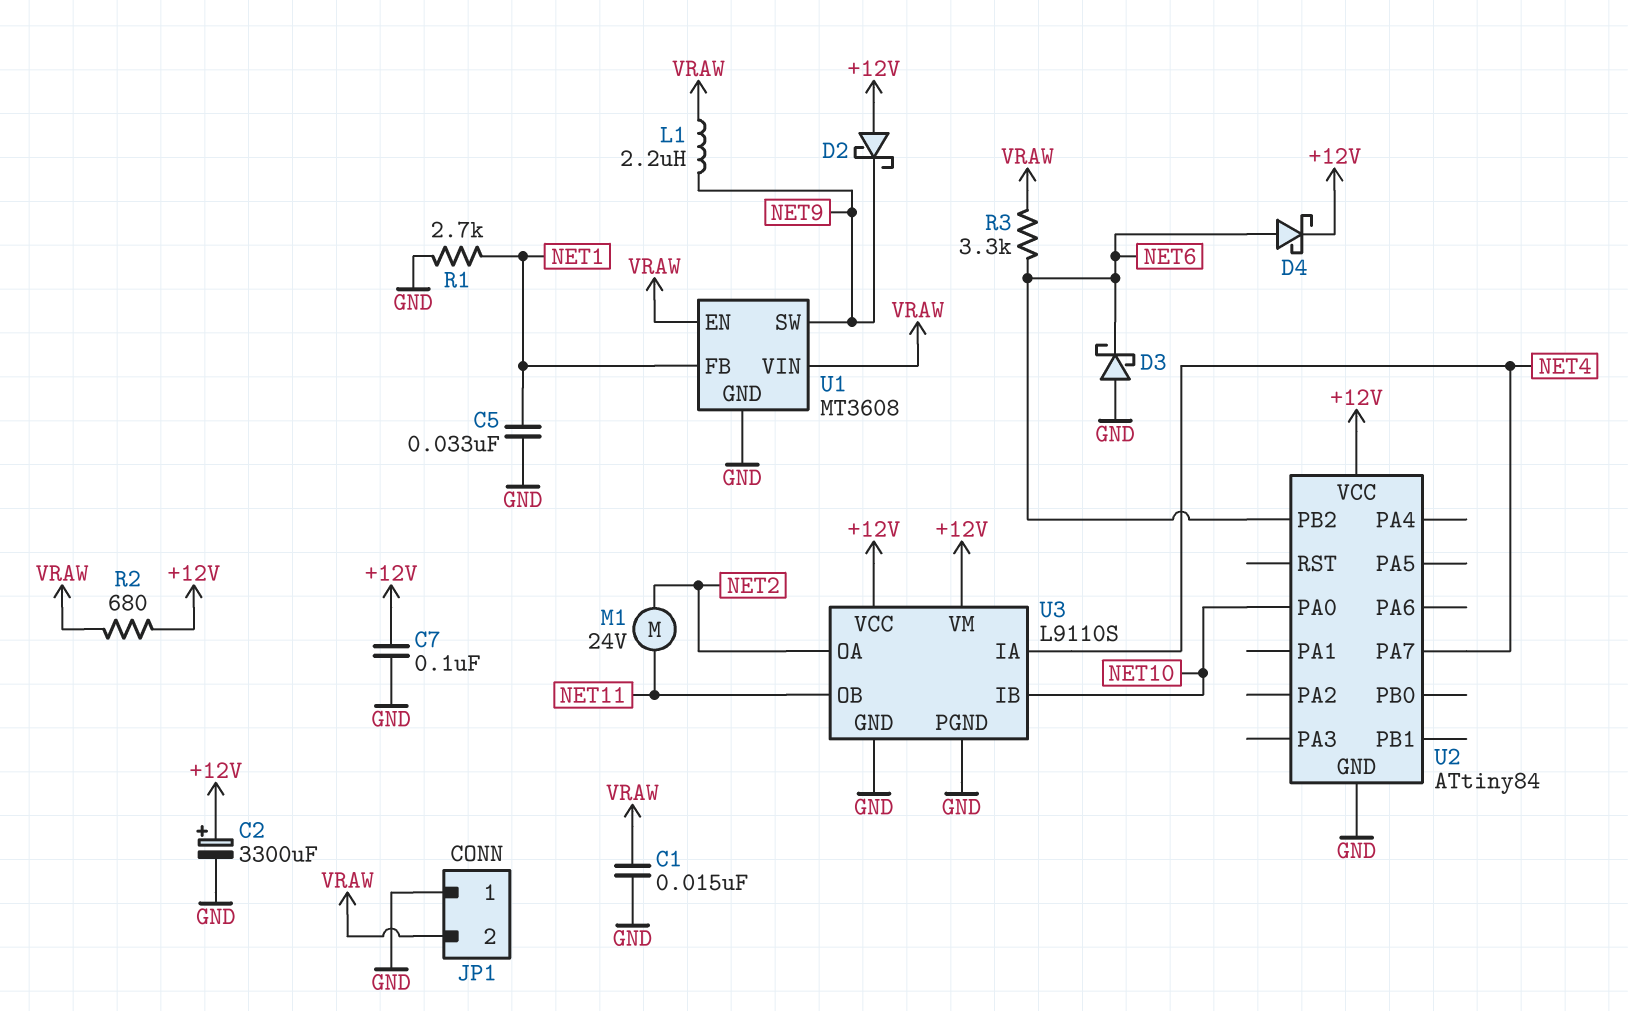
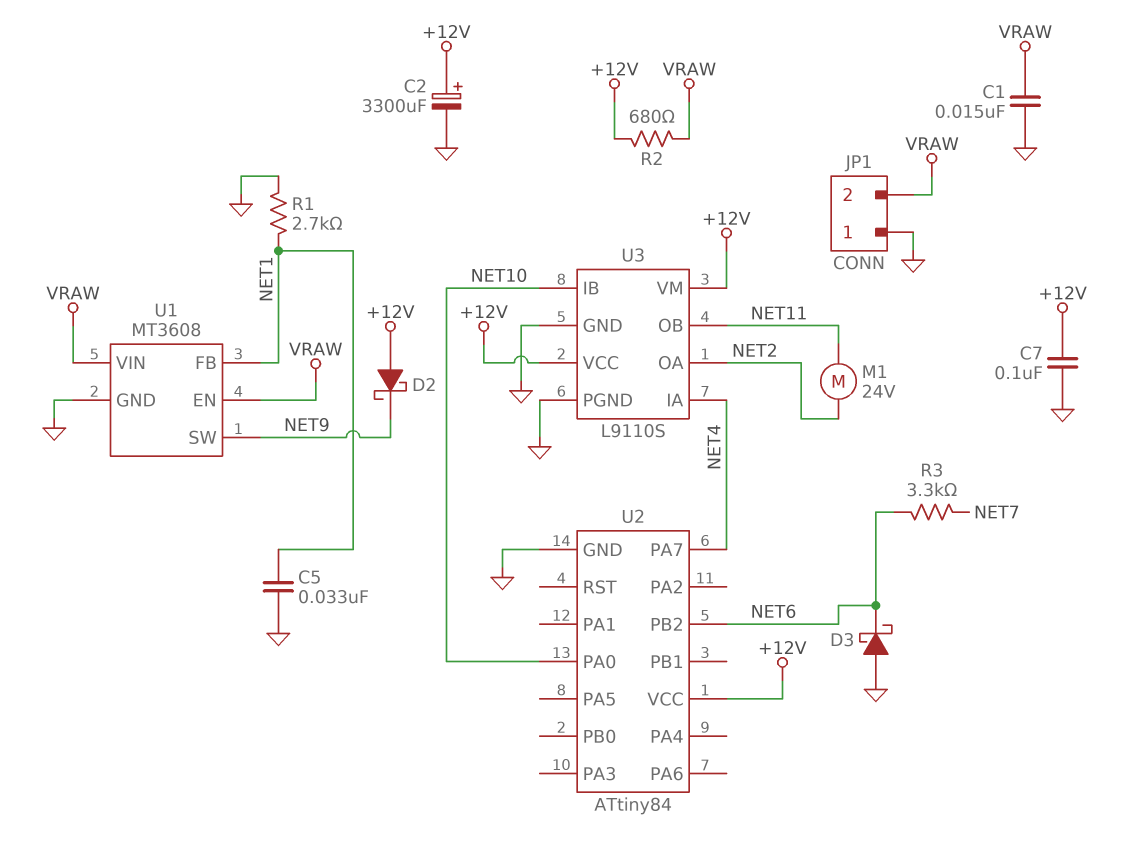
D4: schottky (A NET6, K +12V) -> none
L1: 2.2uH (NET9, VRAW) -> none
R3: 3.3k (NET6, VRAW) -> 3.3k (NET6, NET7)

